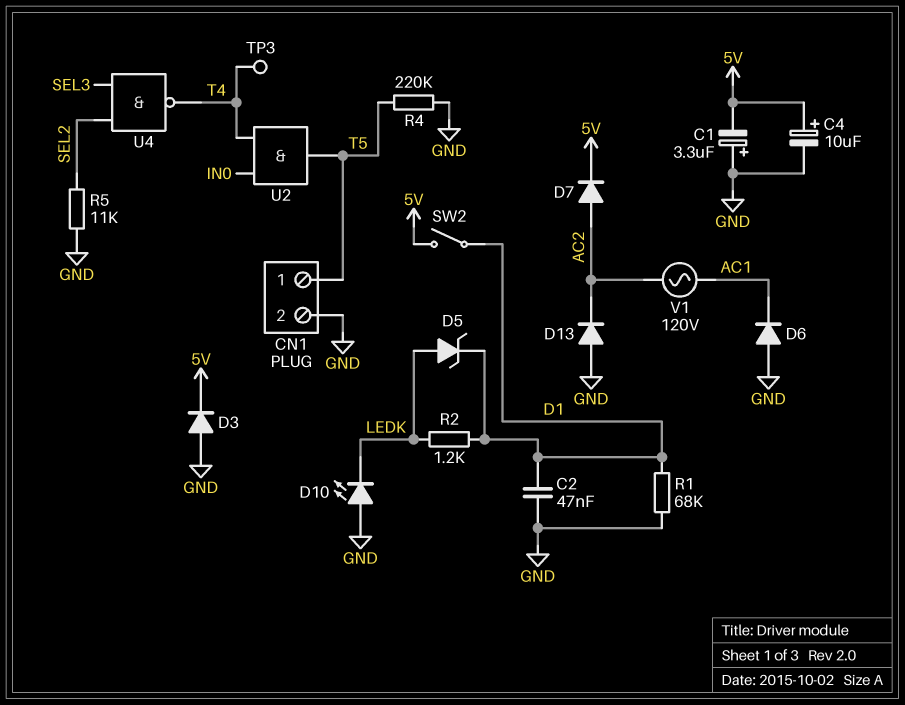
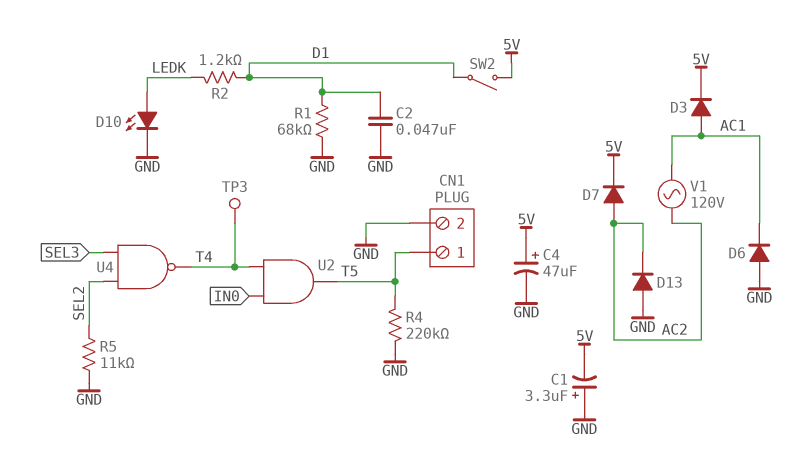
C4: 10uF (plus 5V, minus GND) -> 47uF (plus 5V, minus GND)
D3: diode (A GND, K 5V) -> diode (A AC1, K 5V)
D5: zener (A LEDK, K D1) -> none
D10: LED (A GND, K LEDK) -> LED (A LEDK, K GND)

